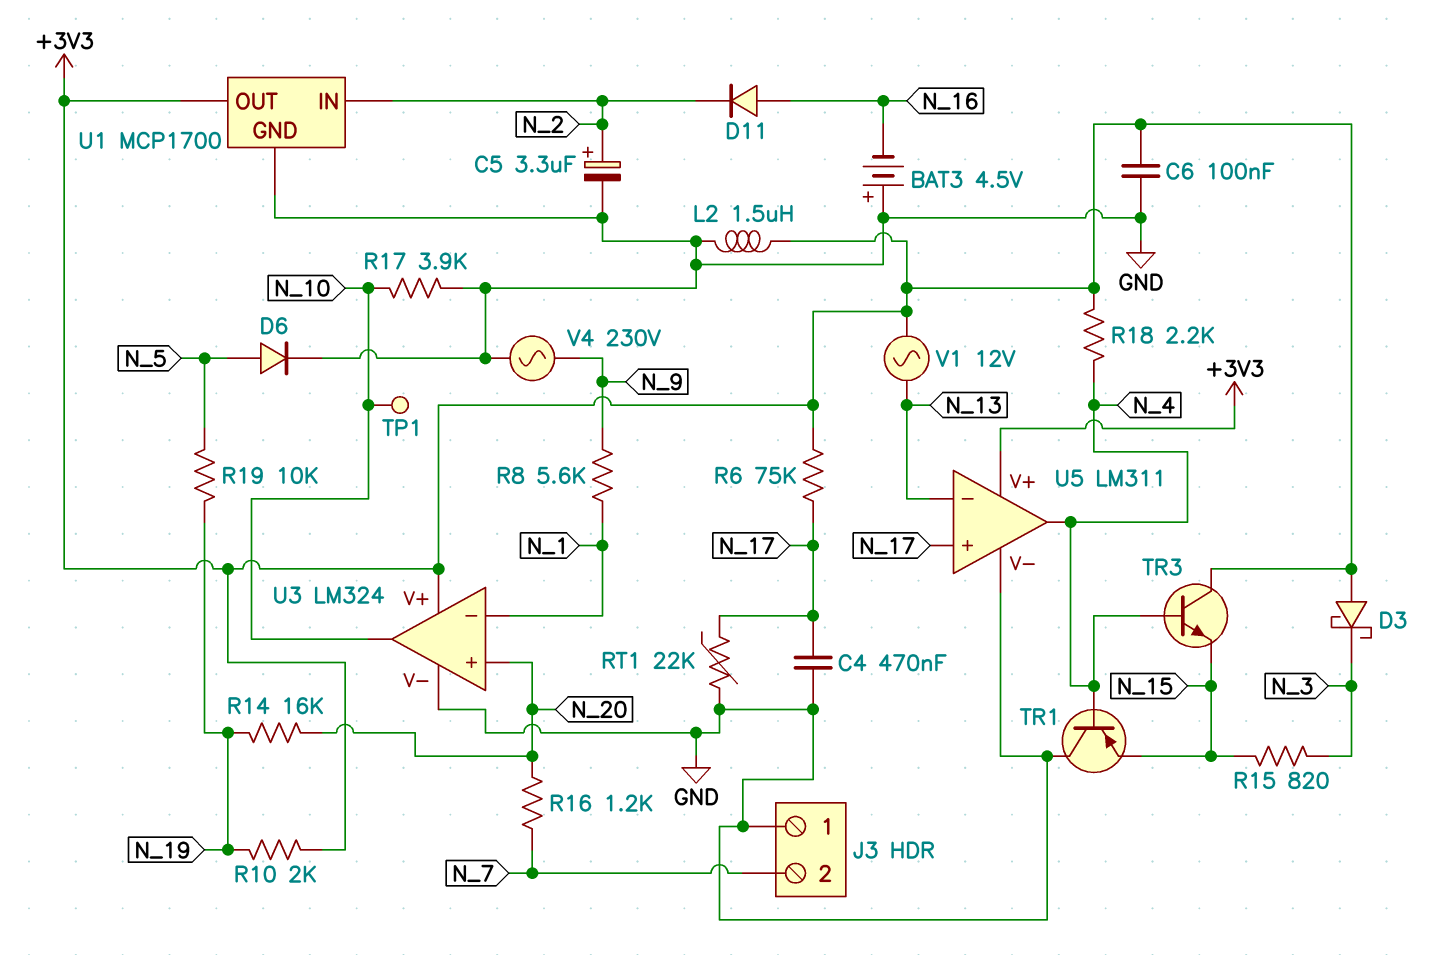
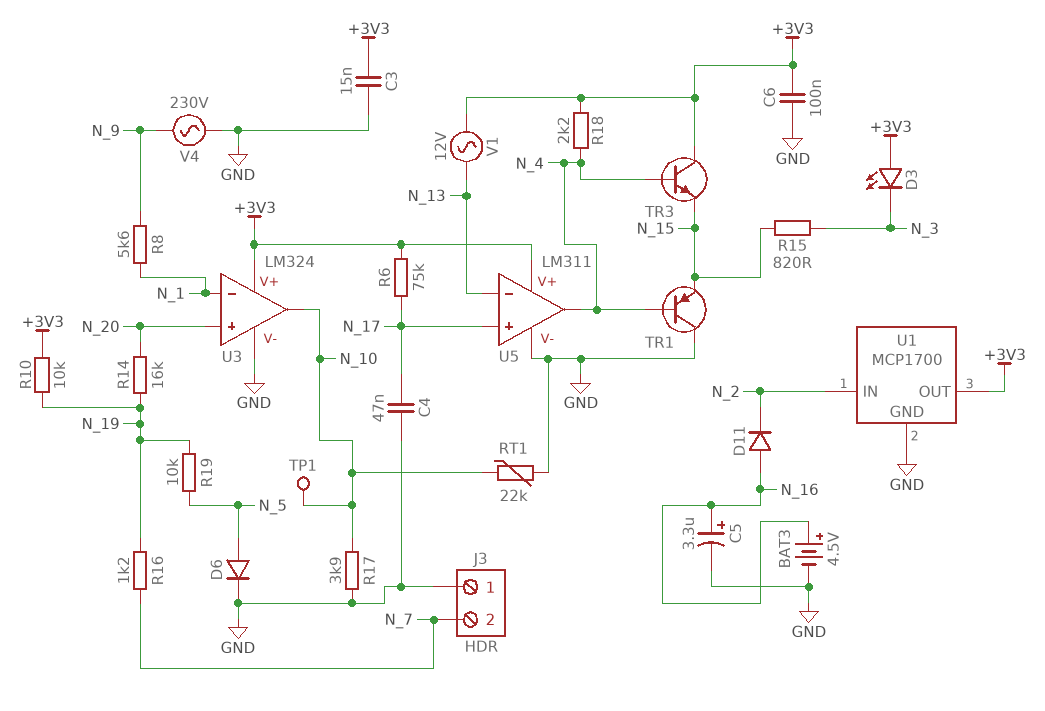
BAT3: 4.5V (plus GND, minus N_16) -> 4.5V (plus N_16, minus GND)
C3: none -> 15nF (+3V3, GND)
C4: 470nF (GND, N_17) -> 47nF (GND, N_17)
C5: 3.3uF (plus N_2, minus GND) -> 3.3uF (plus N_16, minus GND)
D3: schottky (A +3V3, K N_3) -> LED (A +3V3, K N_3)
L2: 1.5uH (+3V3, GND) -> none
R10: 2k (+3V3, N_19) -> 10k (+3V3, N_19)
R16: 1.2k (N_7, N_20) -> 1.2k (N_7, N_19)
RT1: 22k (GND, N_17) -> 22k (GND, N_10)

